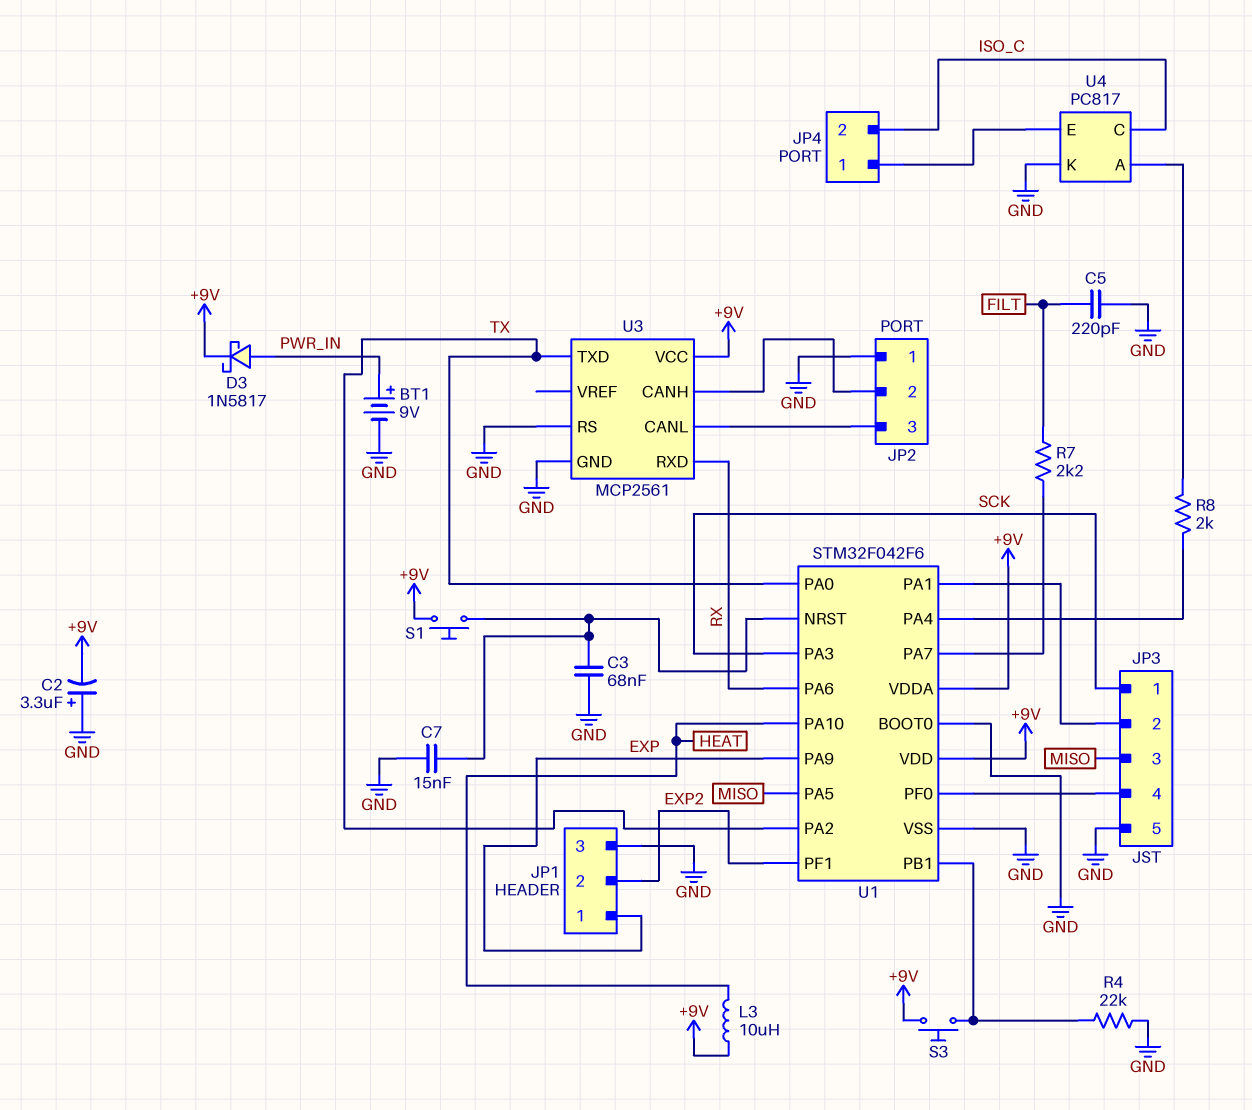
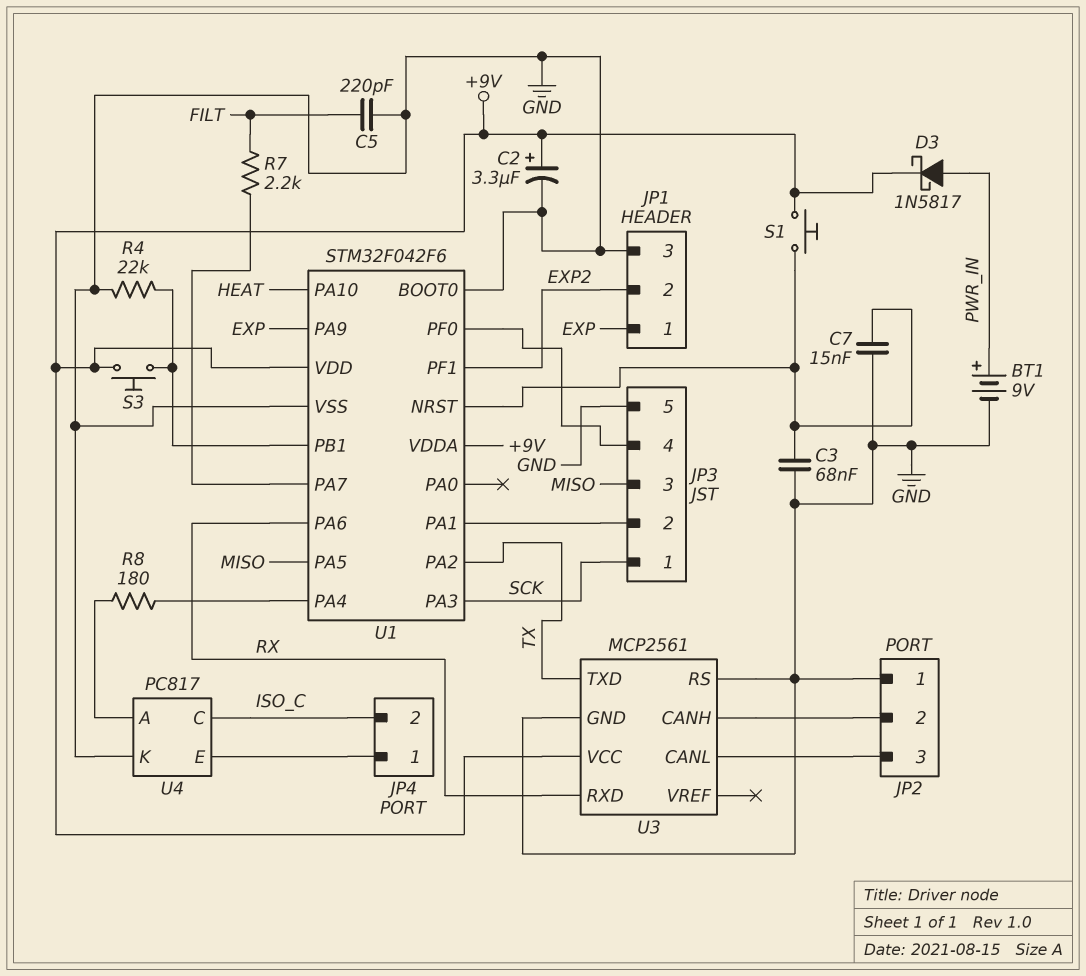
C2: 3.3uF (plus GND, minus +9V) -> 3.3uF (plus +9V, minus GND)
L3: 10uH (+9V, HEAT) -> none
R8: 2k (U1/PA4, U4/A) -> 180 (U1/PA4, U4/A)
U1 pin PA0: TX -> none

